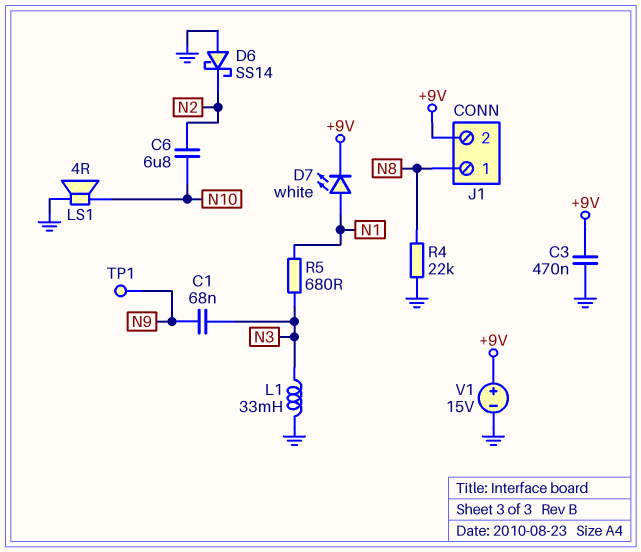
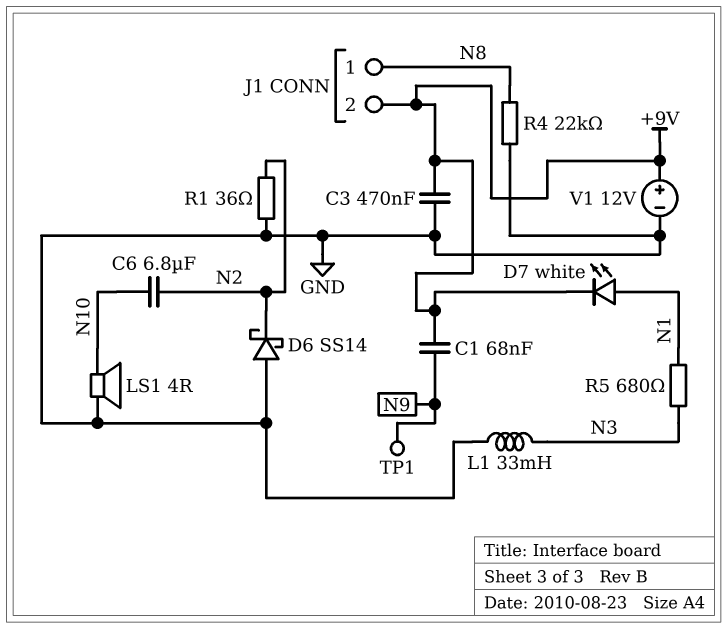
C1: 68nF (N3, N9) -> 68nF (+9V, N9)
R1: none -> 36 (GND, N2)
V1: 15V (plus +9V, minus GND) -> 12V (plus +9V, minus GND)

